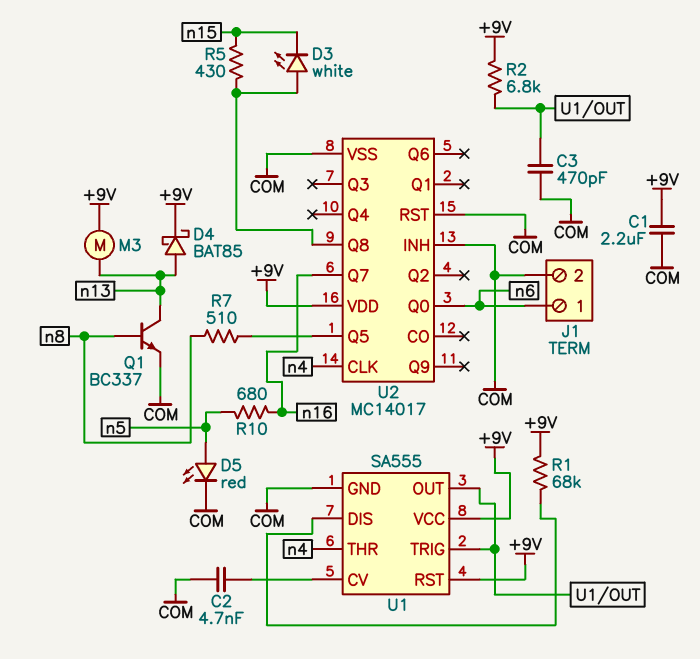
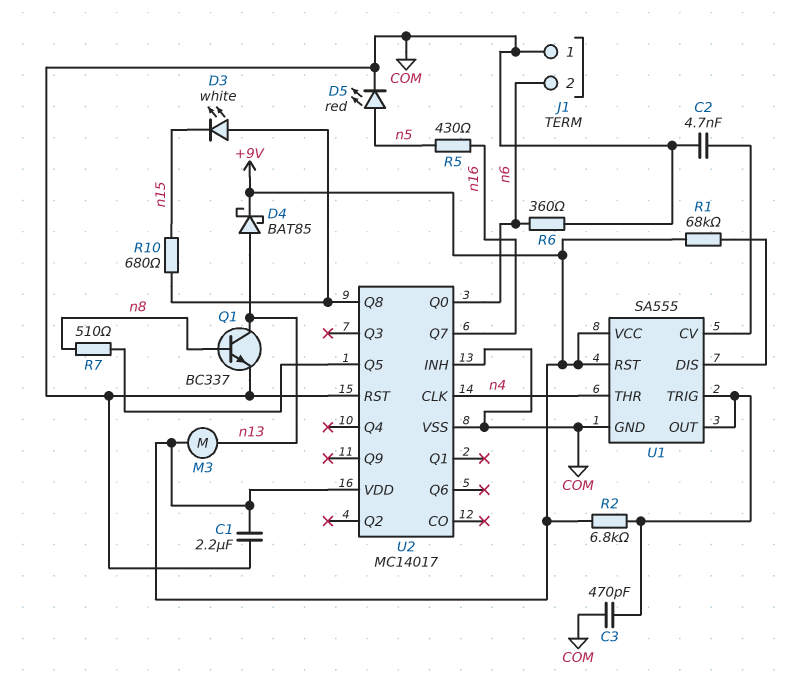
J1 pin 1: n6 -> COM
J1 pin 2: COM -> n6
R5: 430 (U2/Q8, n15) -> 430 (n5, n16)
R6: none -> 360 (COM, n6)
R10: 680 (n5, n16) -> 680 (U2/Q8, n15)

